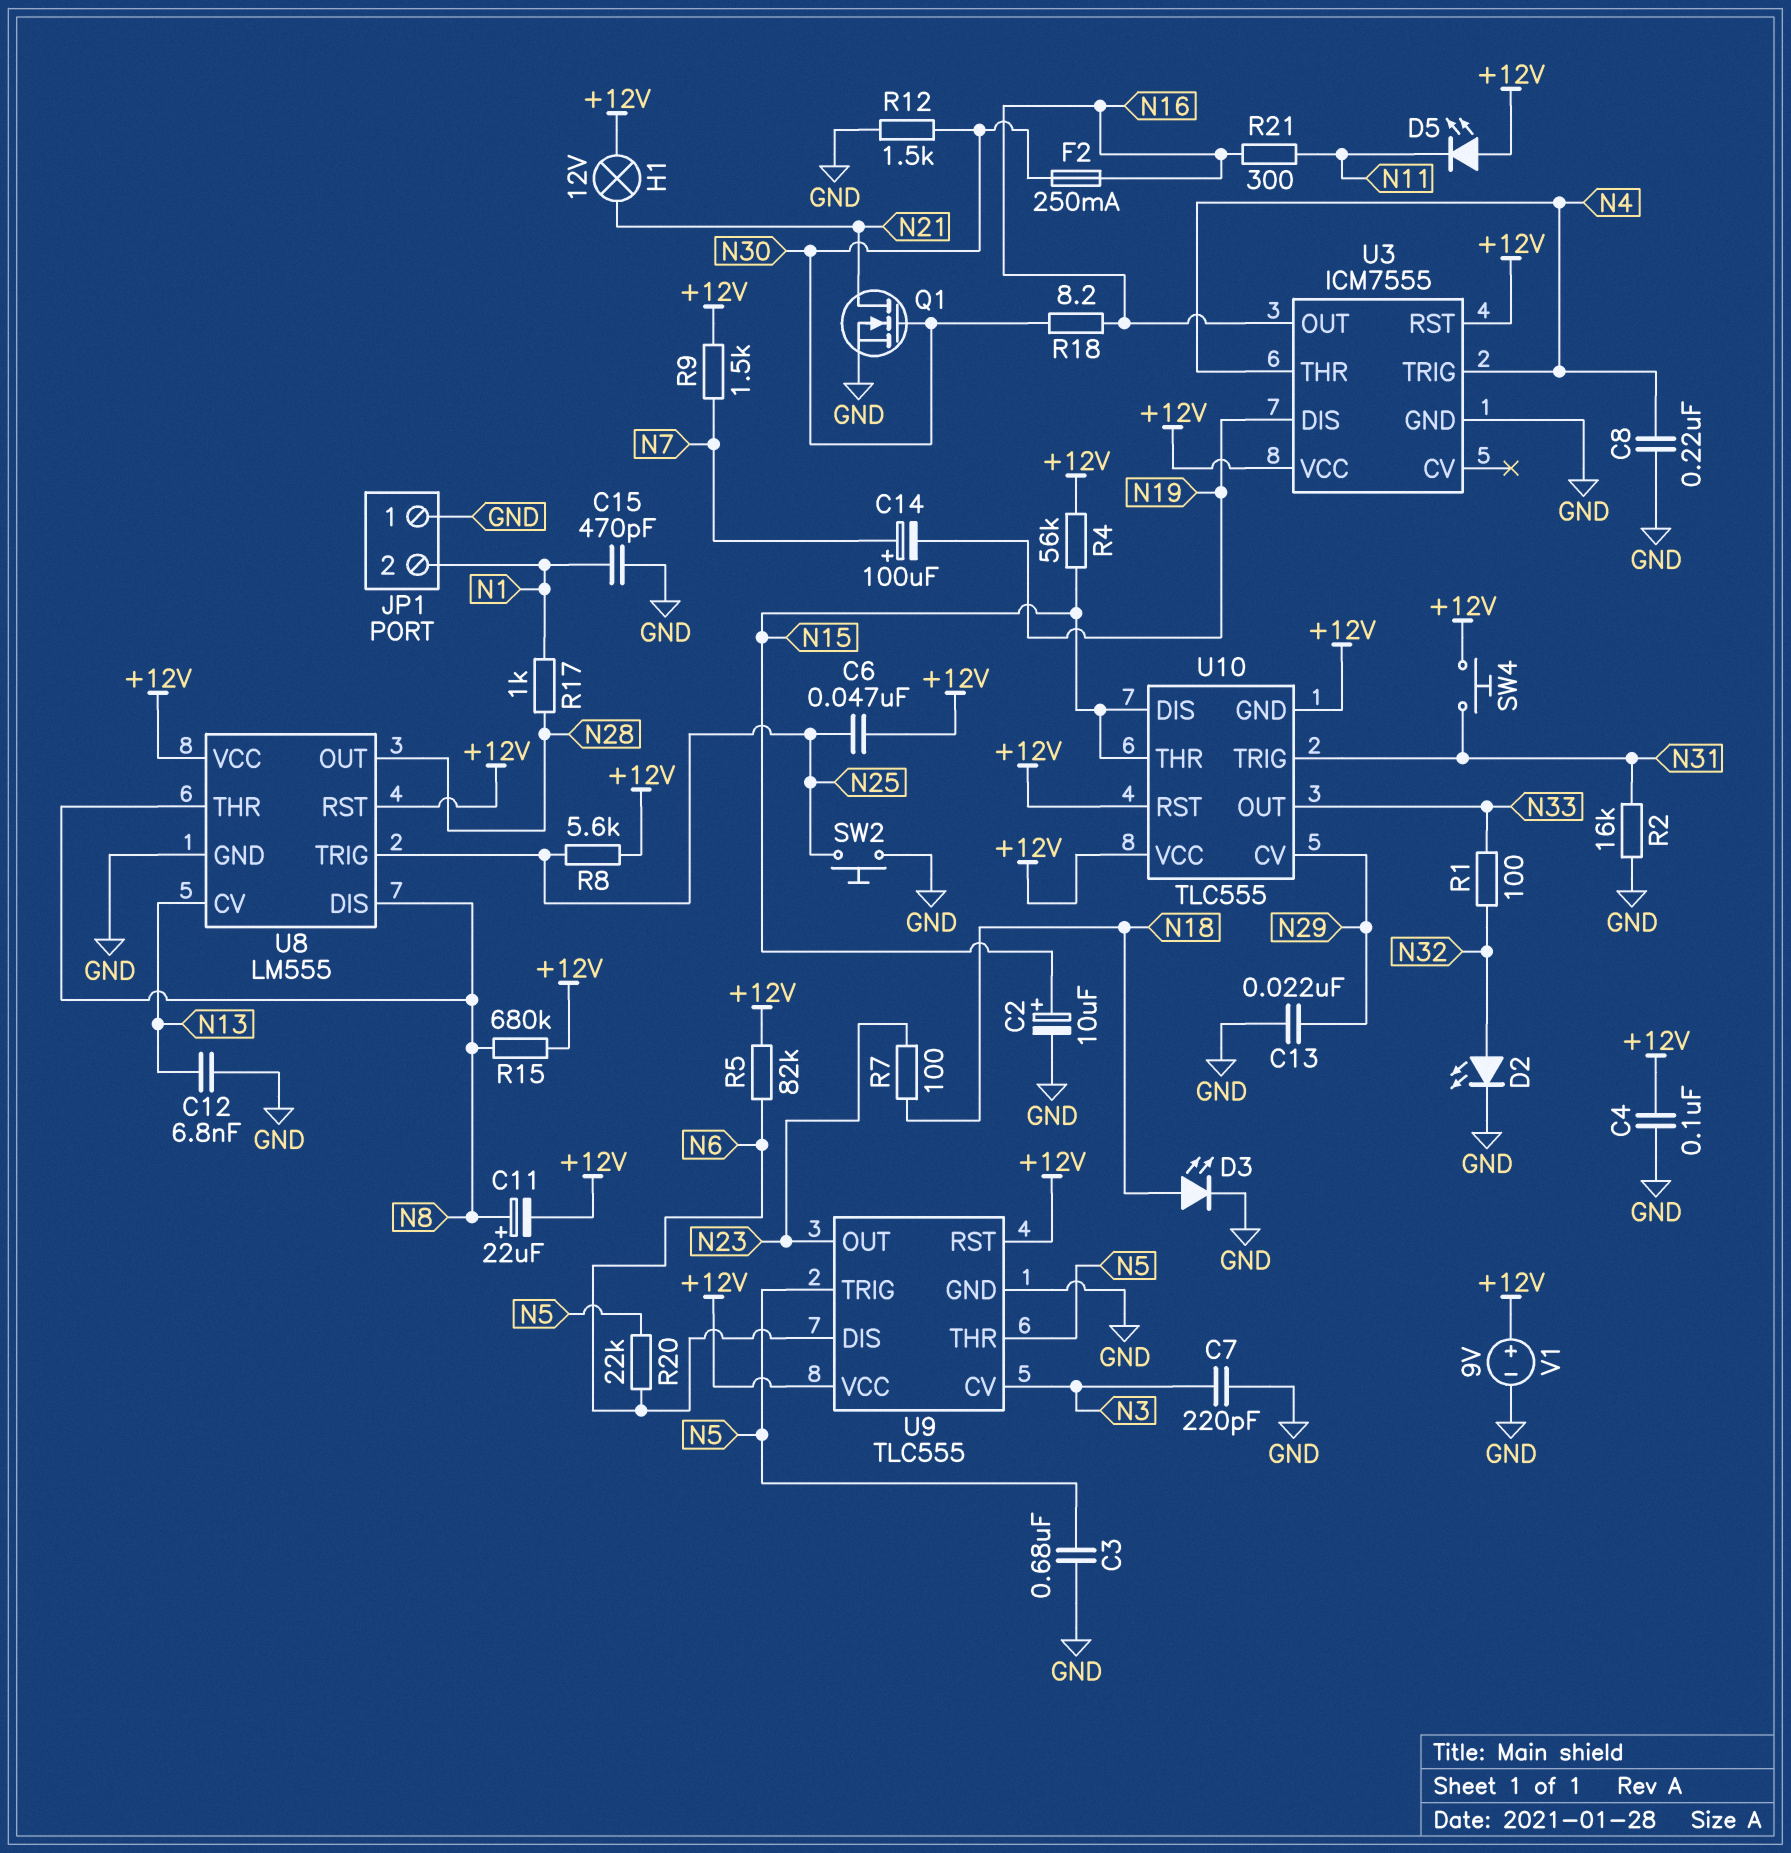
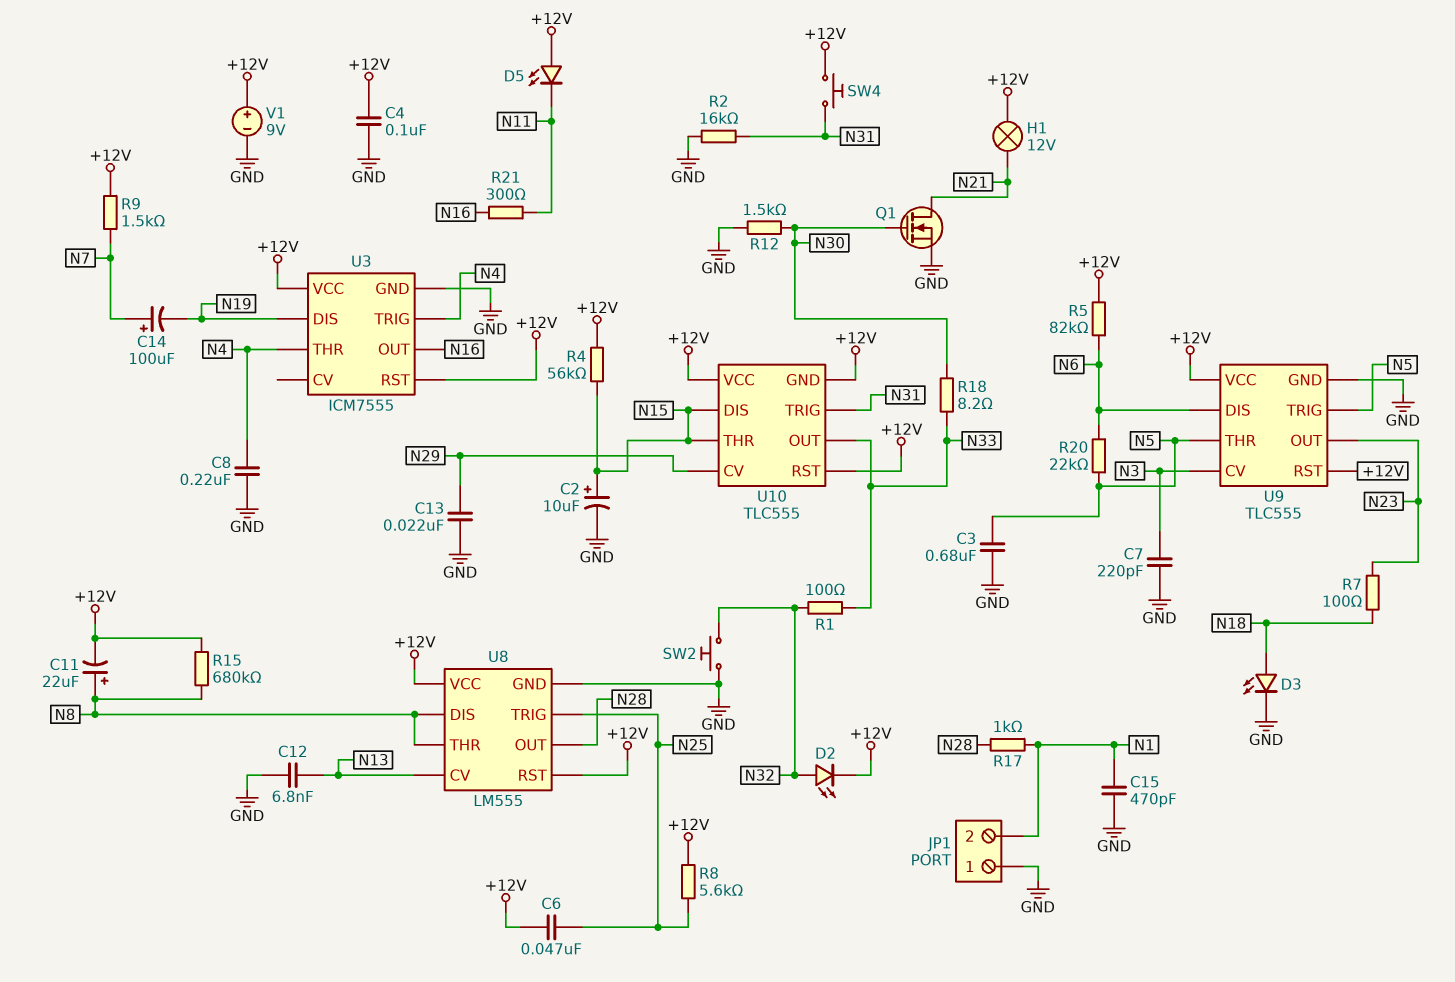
D2: LED (A N32, K GND) -> LED (A N32, K +12V)
F2: 250mA (N16, N30) -> none
R18: 8.2 (N16, N30) -> 8.2 (N30, N33)
SW2: button (GND, N25) -> button (GND, N32)

